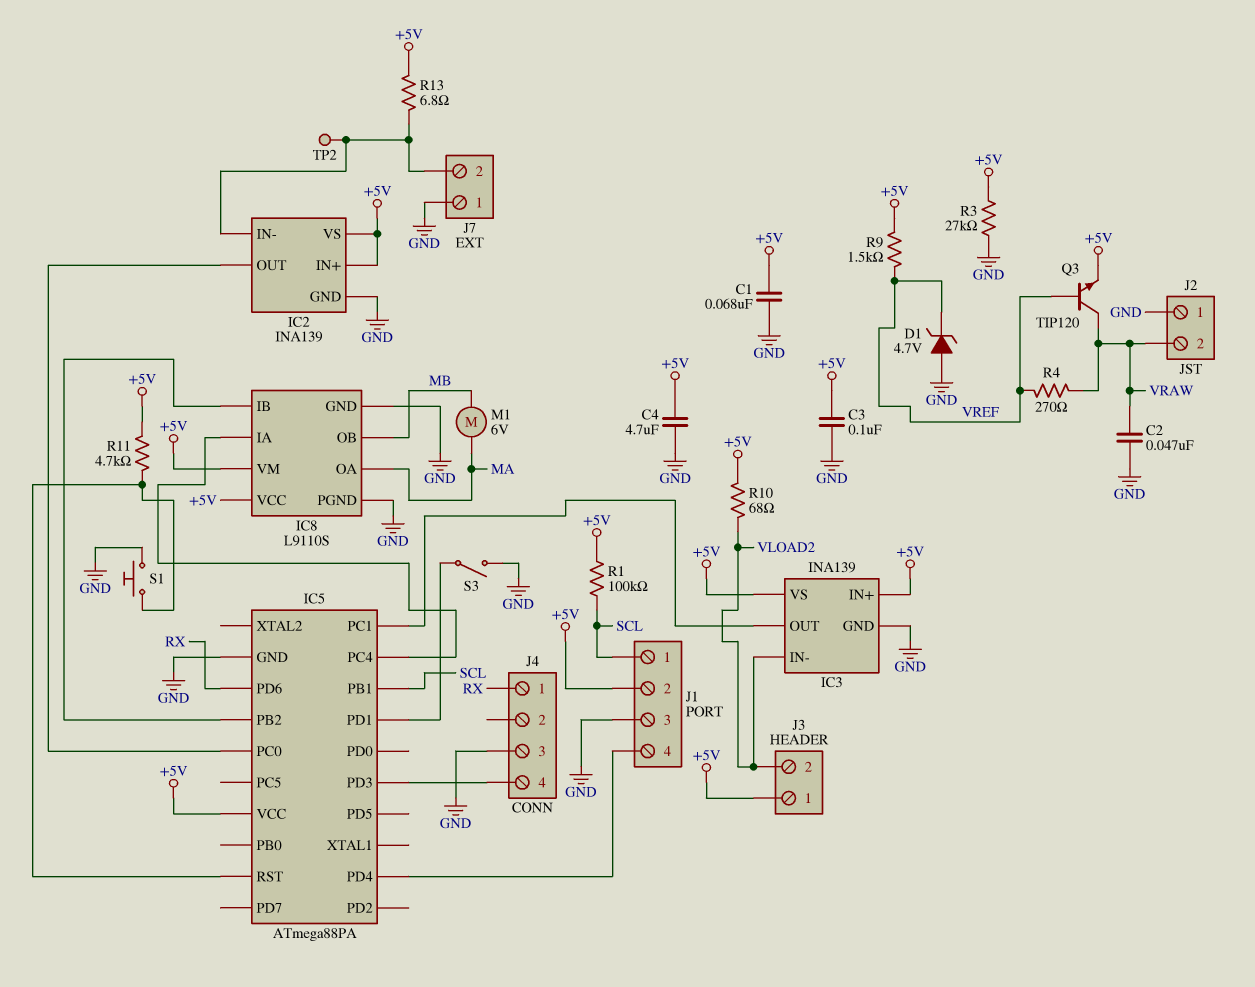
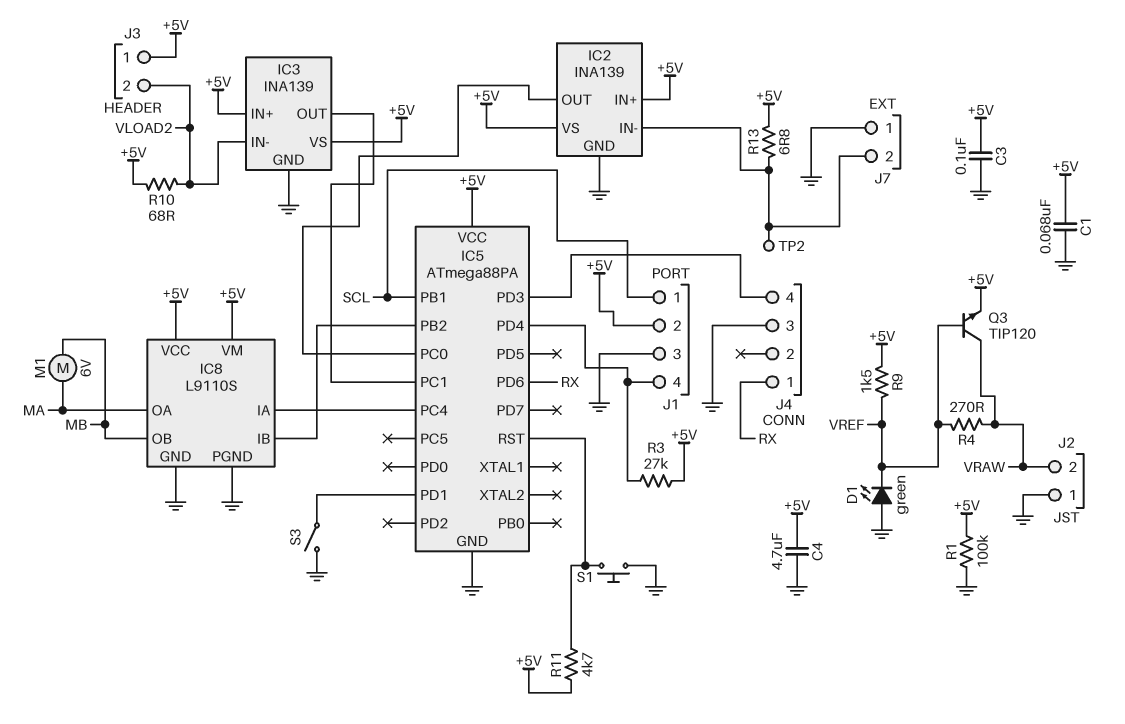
C2: 47nF (GND, VRAW) -> none
D1: zener 4.7V (A GND, K VREF) -> LED green (A GND, K VREF)
R1: 100k (+5V, SCL) -> 100k (+5V, GND)
R3: 27k (+5V, GND) -> 27k (+5V, IC5/PD4)

